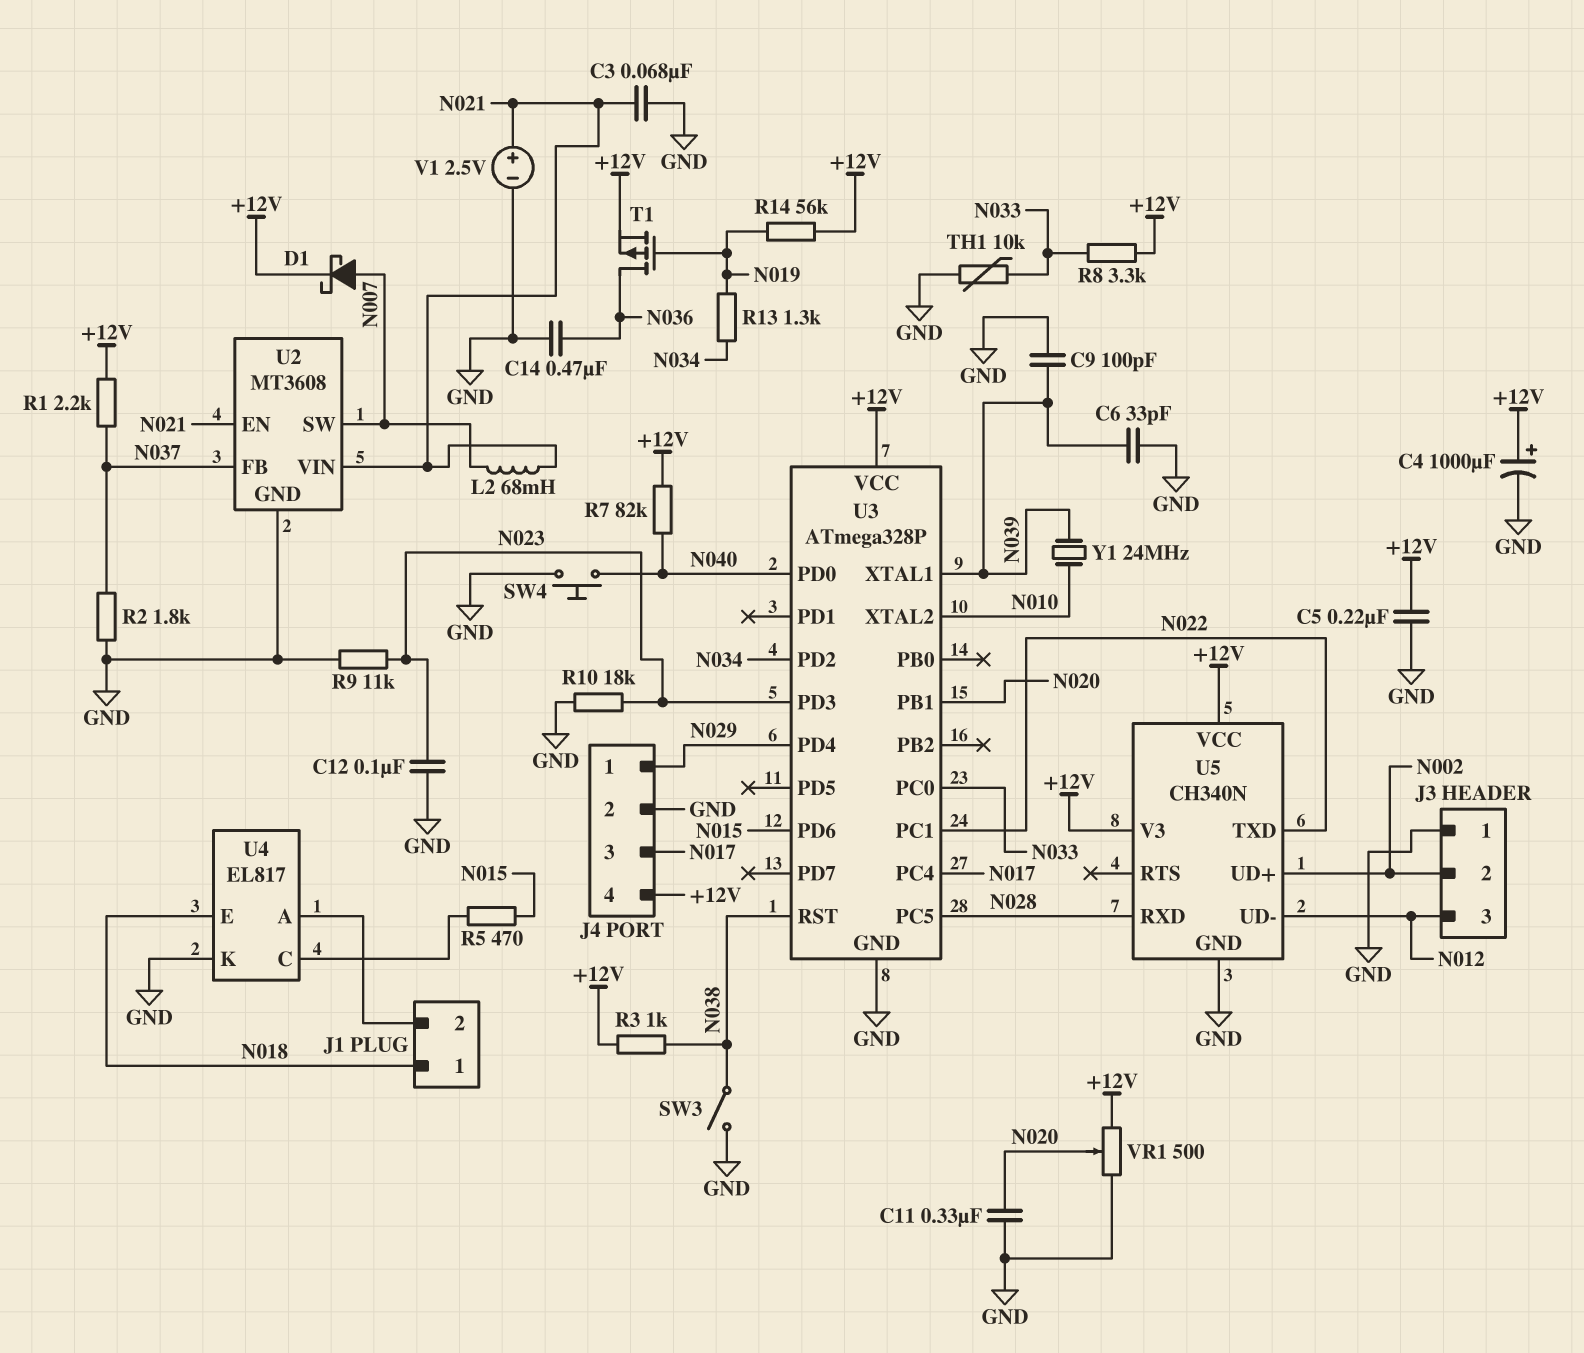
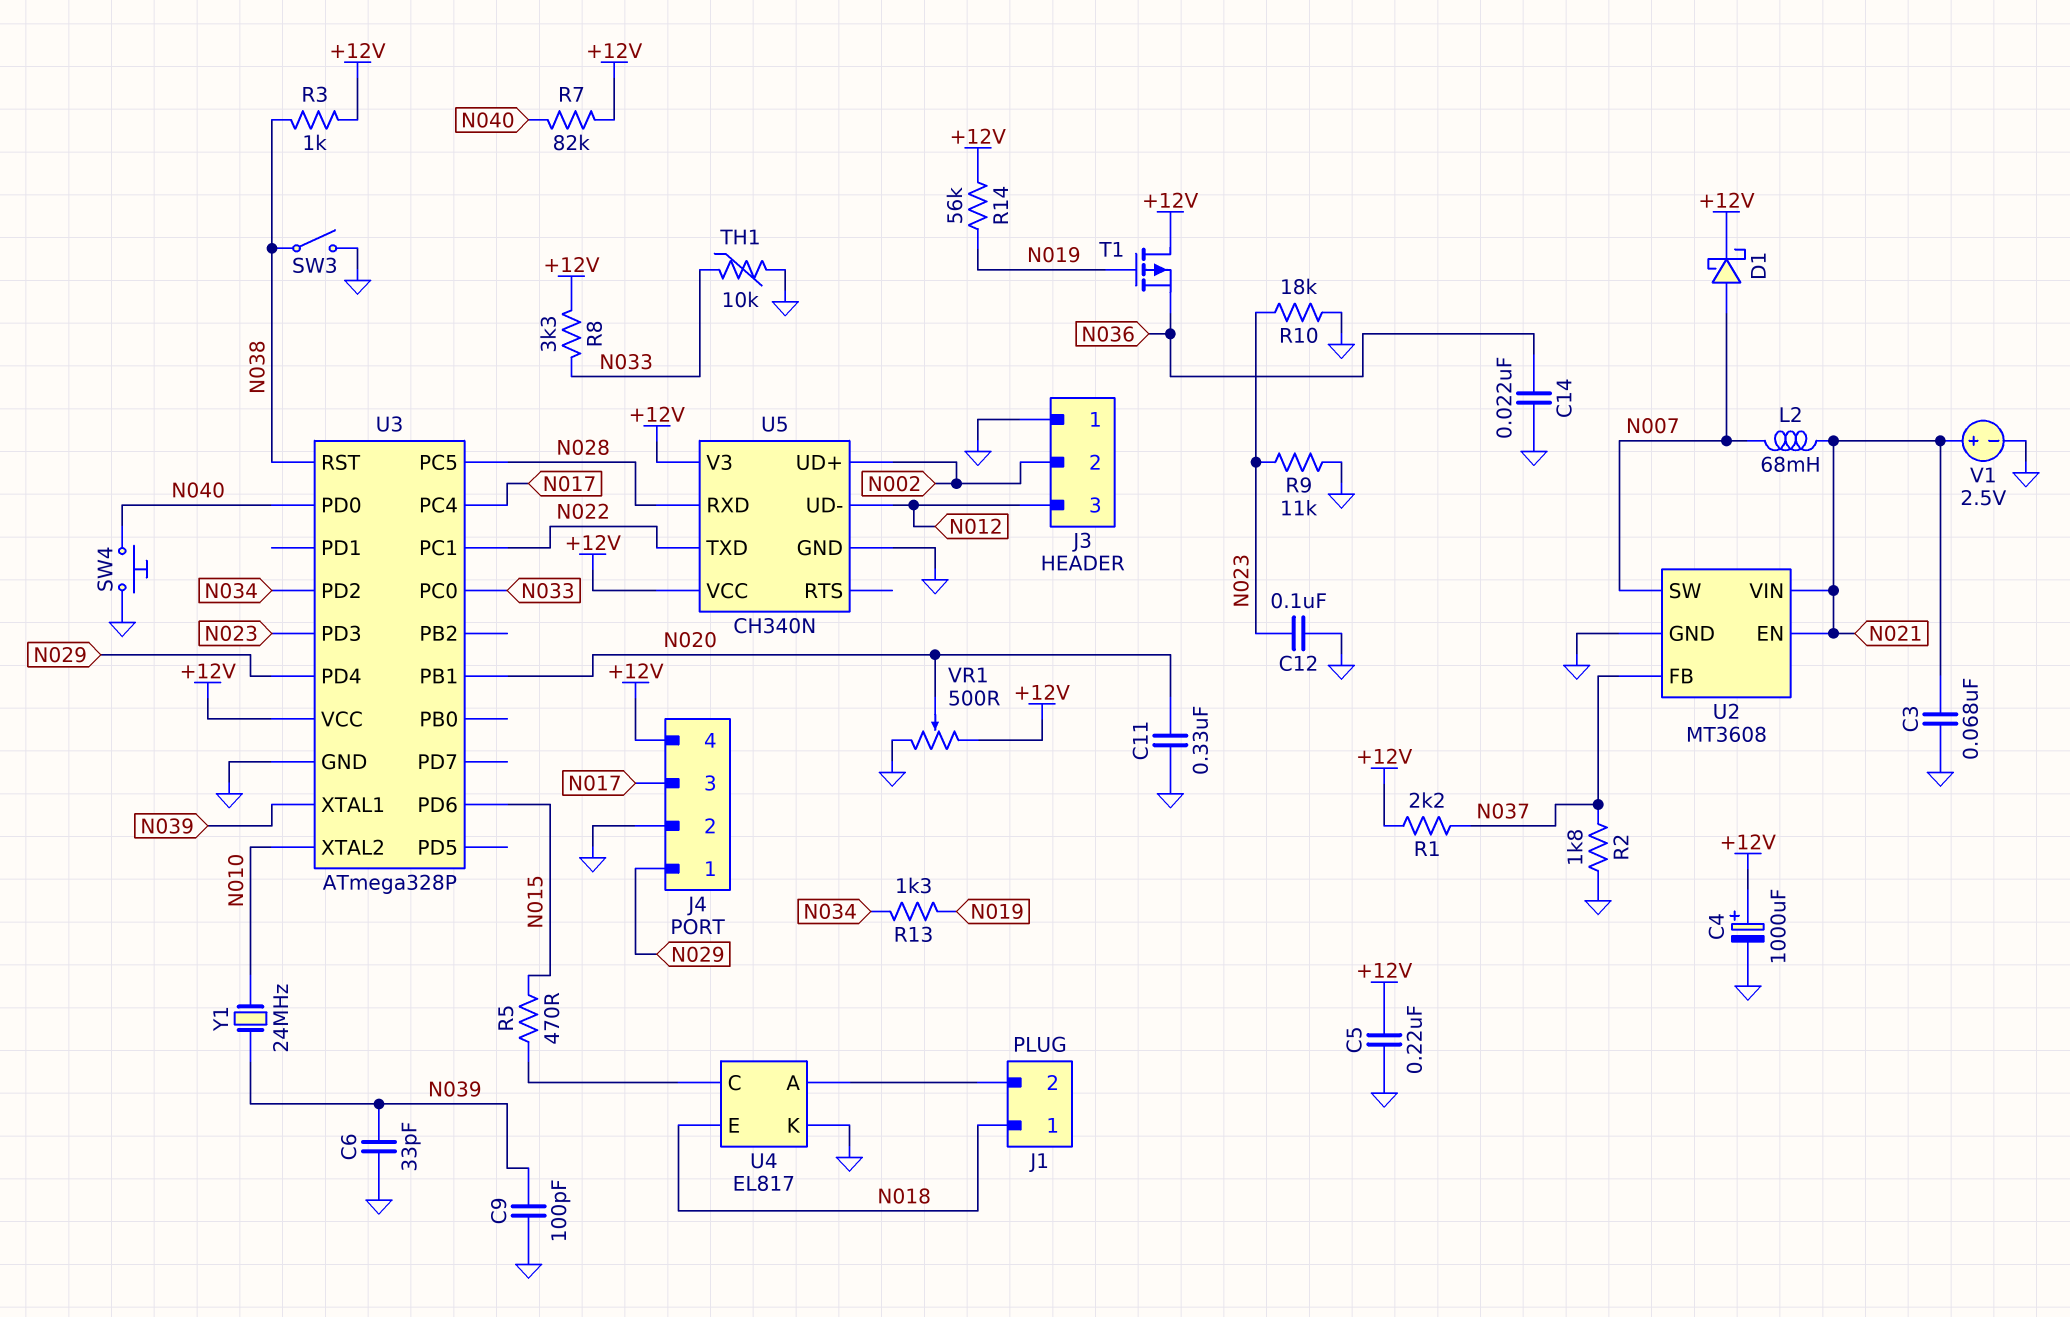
C14: 470nF (GND, N036) -> 22nF (GND, N036)
T1: PMOS (G N019, D N036, S +12V) -> PMOS (G N019, D +12V, S N036)

